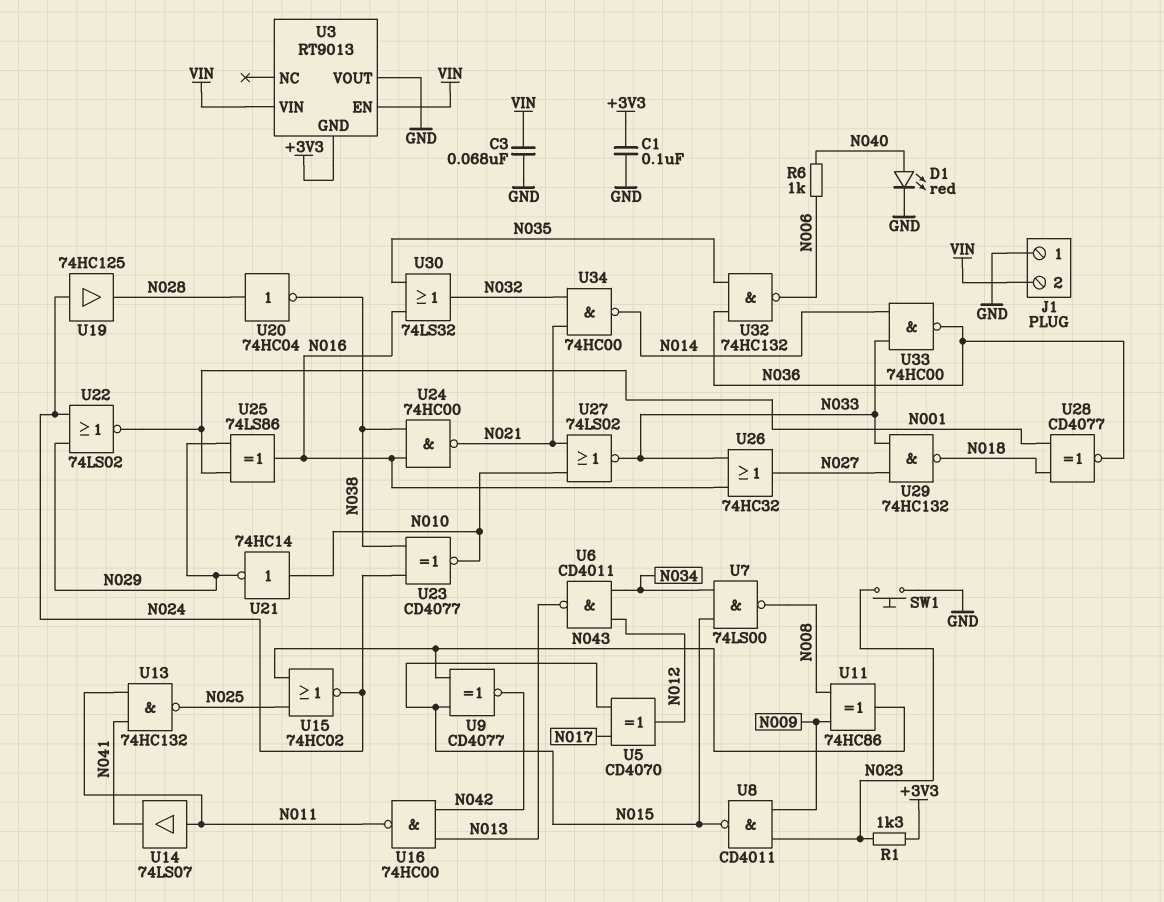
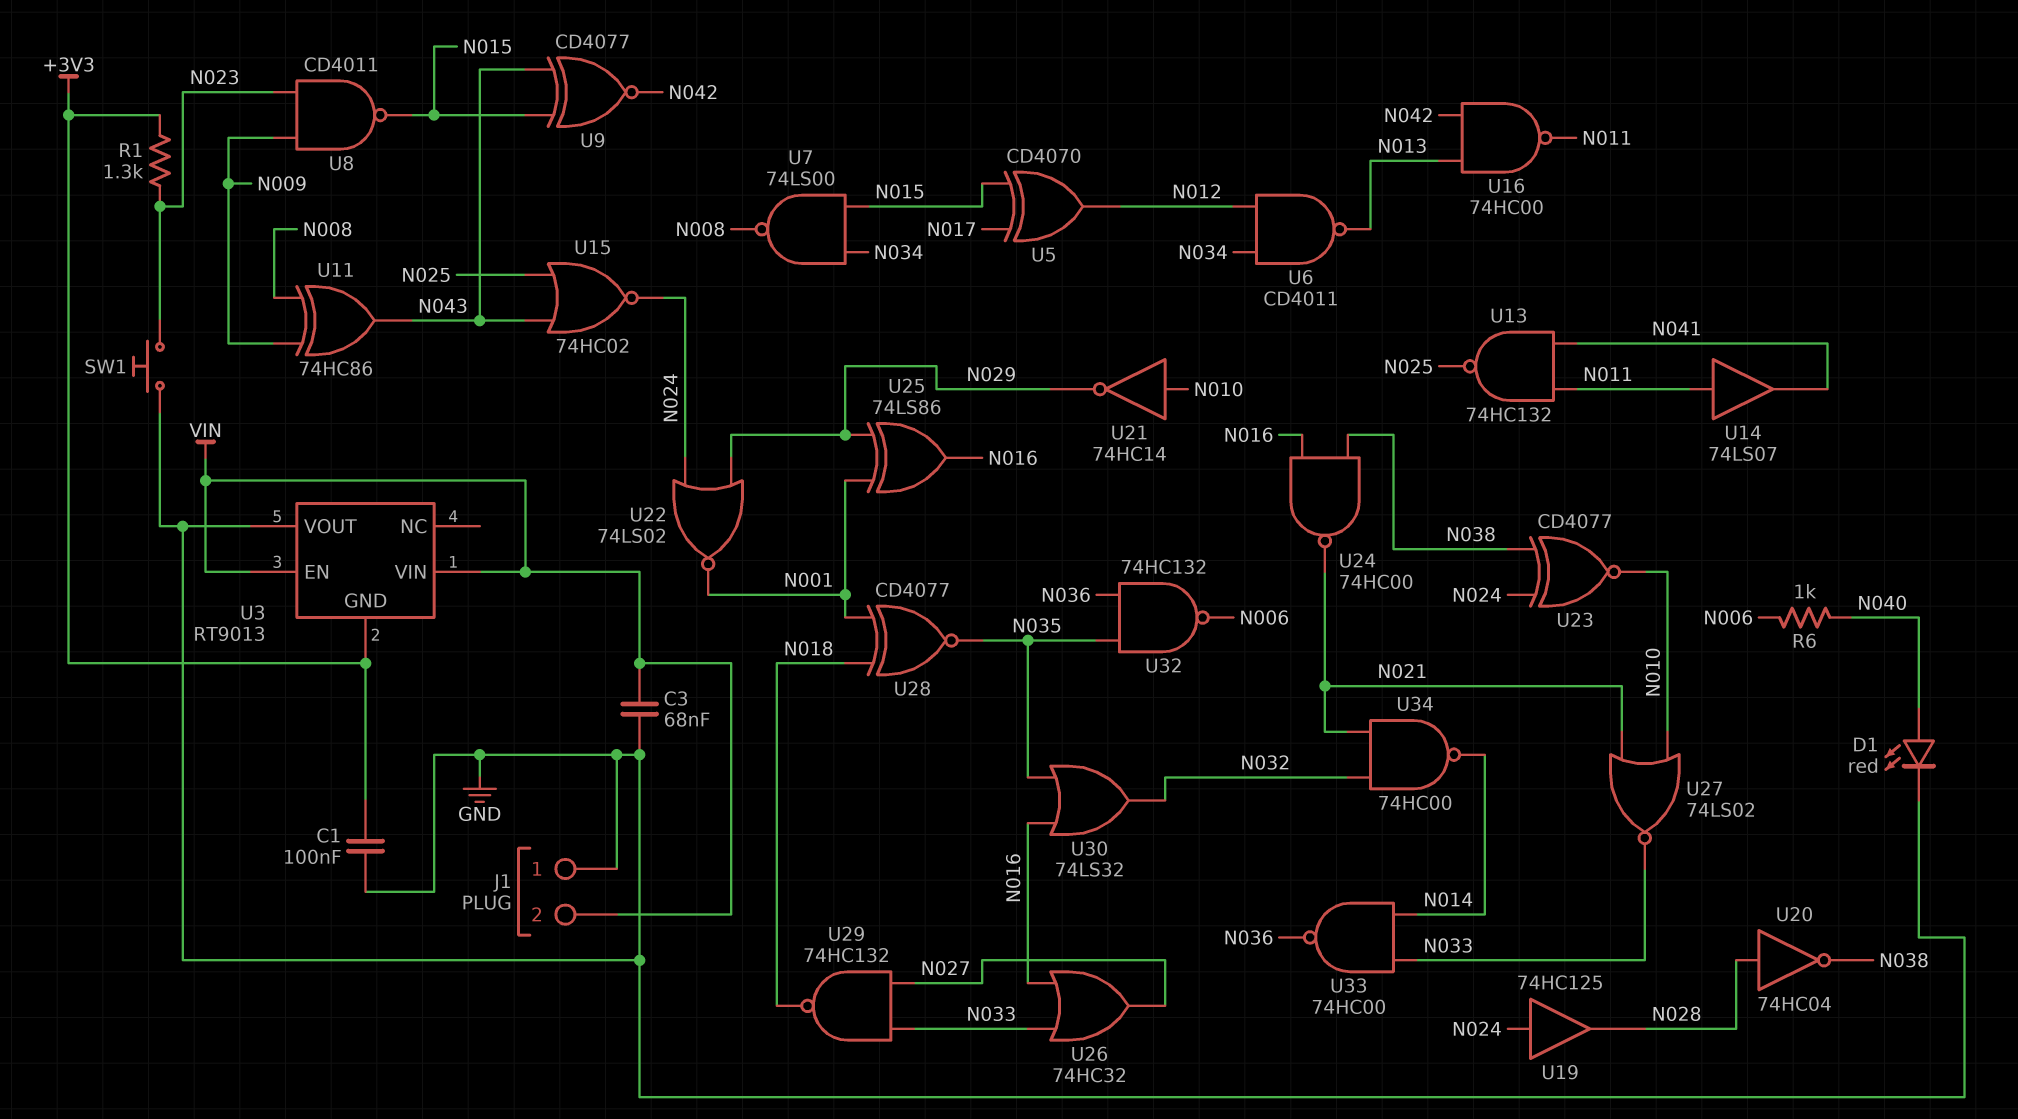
U28: XNOR CD4077 (in N001, in N018, out N036) -> XNOR CD4077 (in N001, in N018, out N035)

